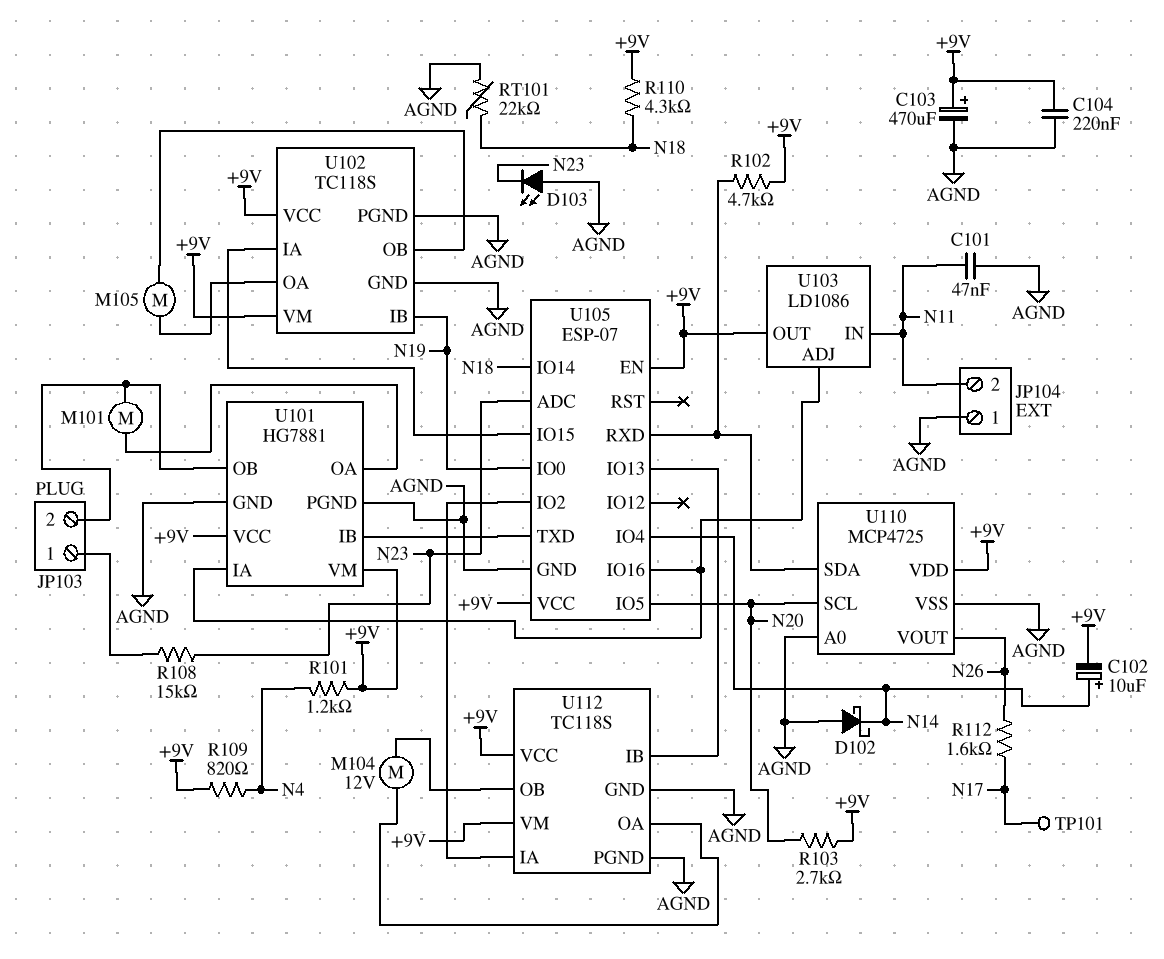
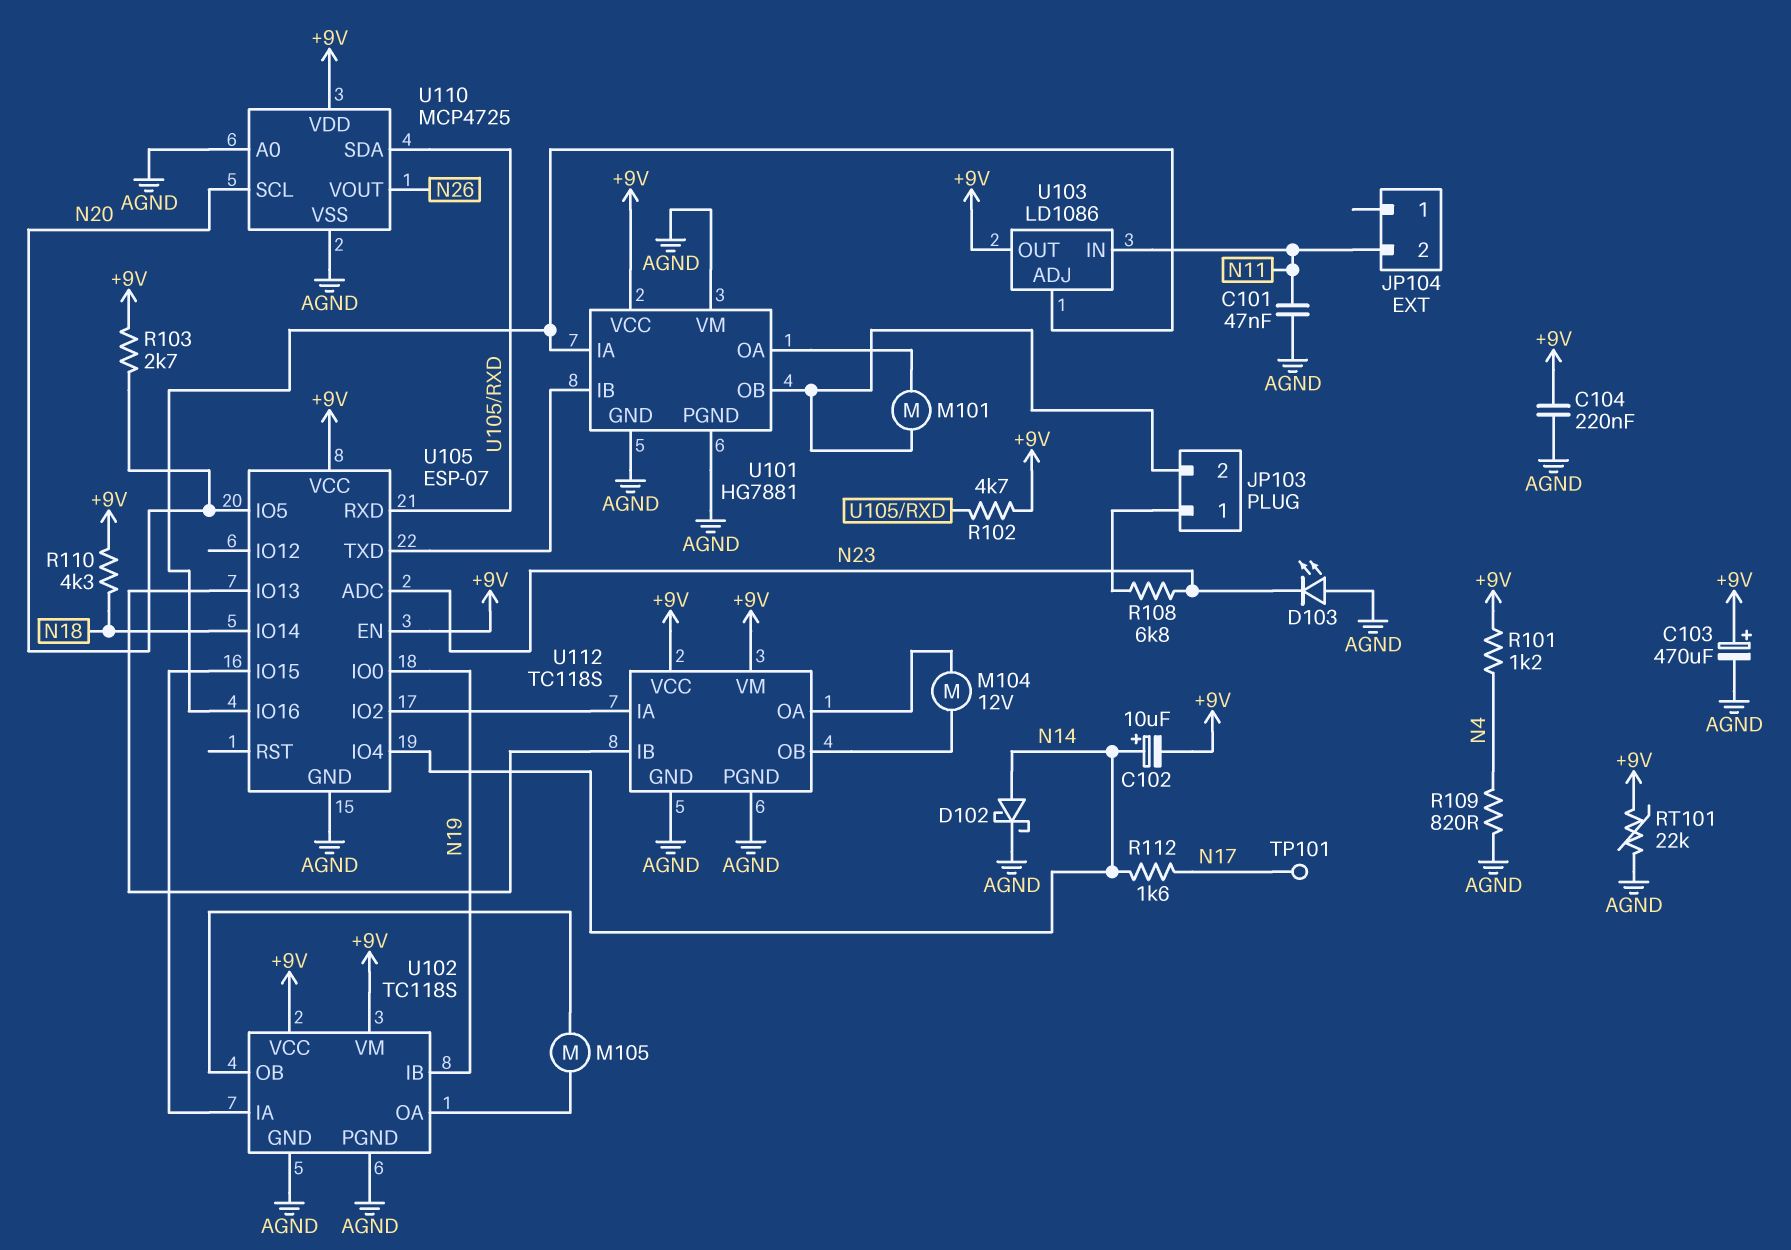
D102: schottky (A AGND, K N14) -> schottky (A N14, K AGND)
JP104 pin 1: AGND -> none
R108: 15k (JP103/1, N23) -> 6.8k (JP103/1, N23)
R109: 820 (+9V, N4) -> 820 (AGND, N4)
R112: 1.6k (N17, N26) -> 1.6k (N14, N17)
RT101: 22k (AGND, N18) -> 22k (+9V, AGND)
U101 pin VM: +9V -> AGND

